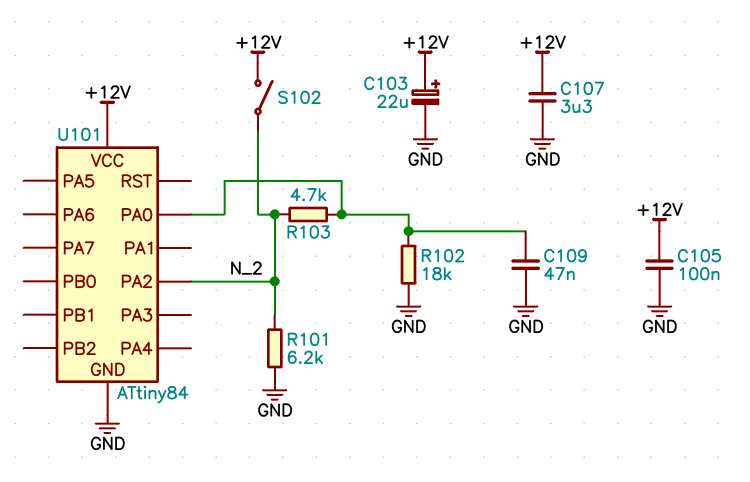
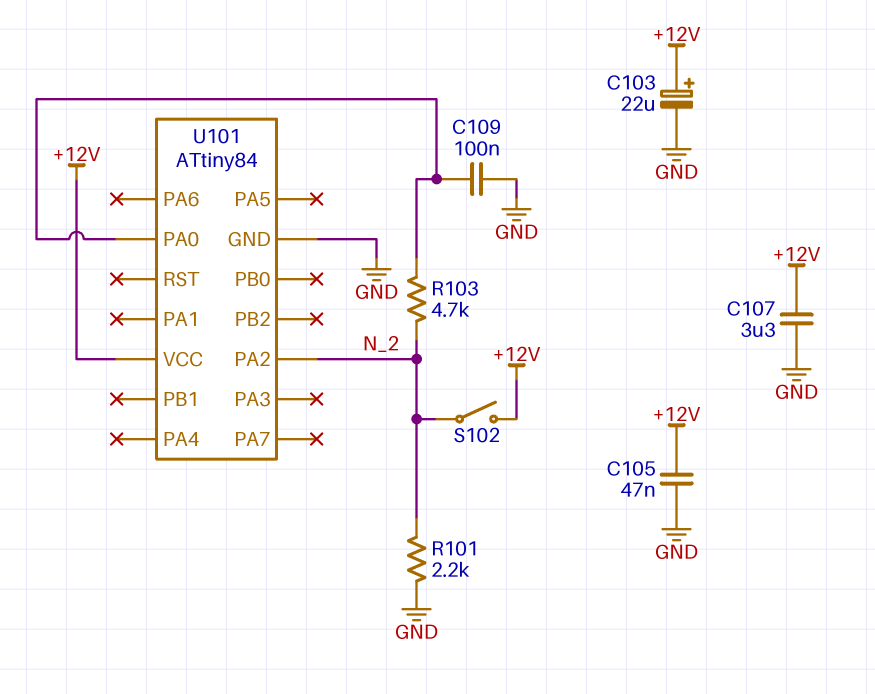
C105: 100nF (+12V, GND) -> 47nF (+12V, GND)
C109: 47nF (GND, U101/PA0) -> 100nF (GND, U101/PA0)
R101: 6.2k (GND, N_2) -> 2.2k (GND, N_2)
R102: 18k (GND, U101/PA0) -> none

